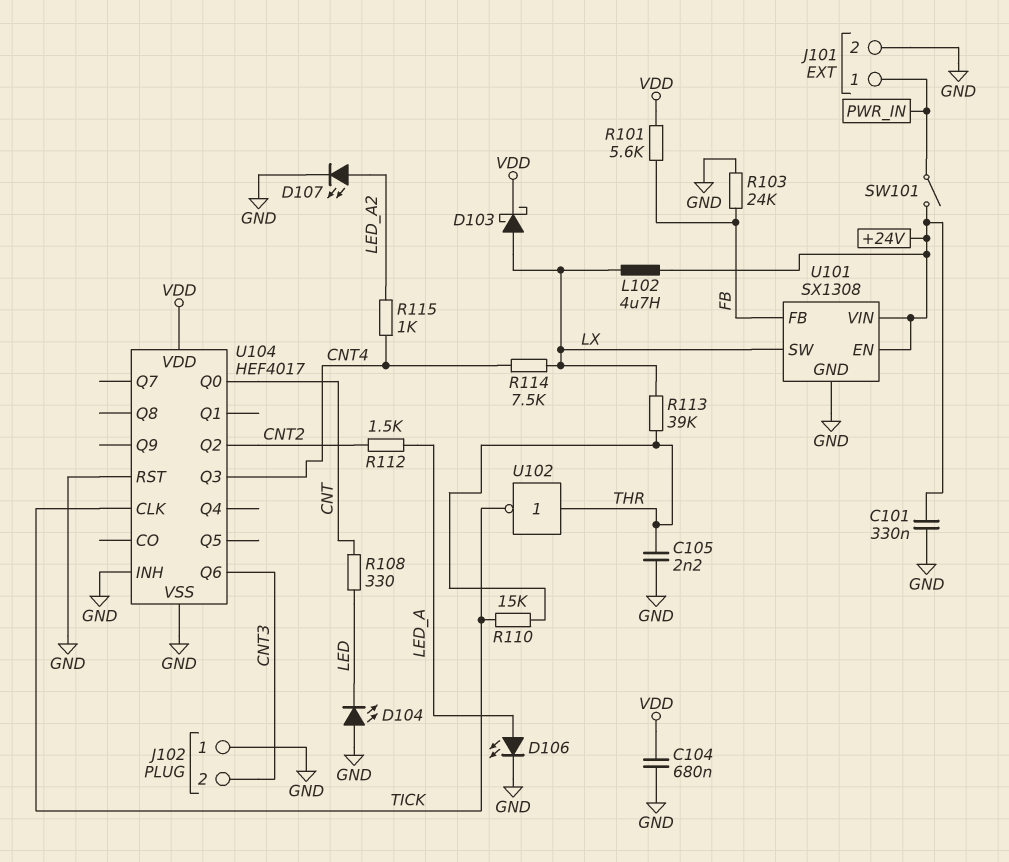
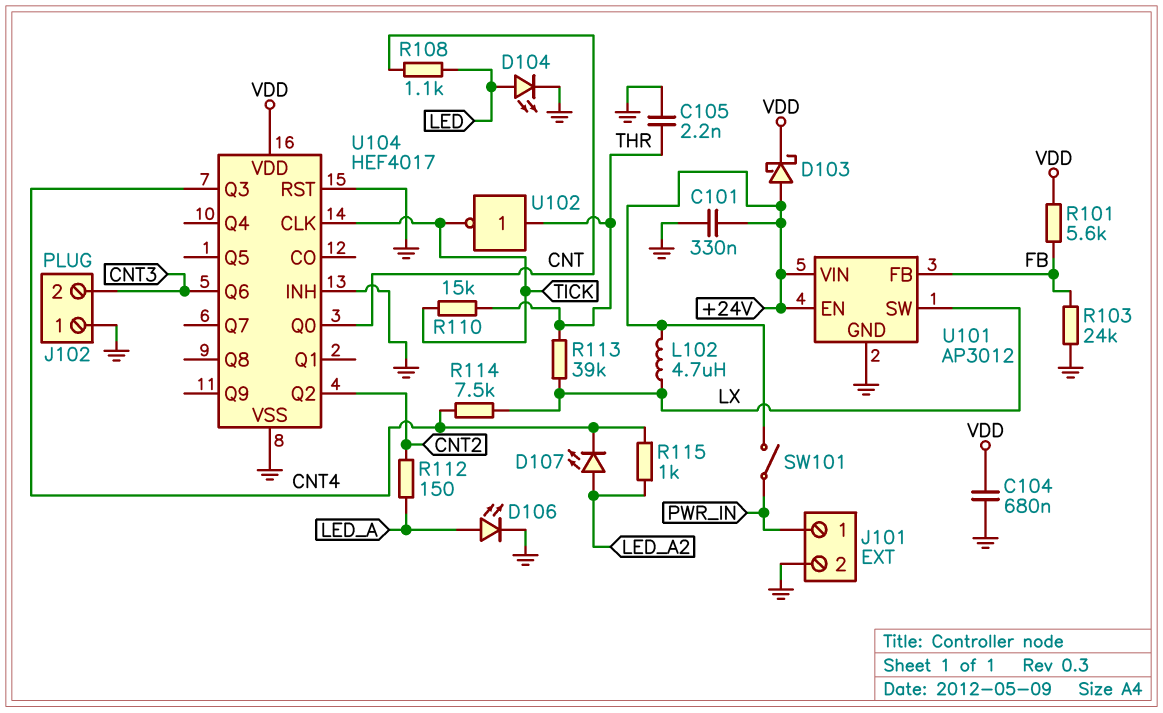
D103: schottky (A LX, K VDD) -> schottky (A +24V, K VDD)
D104: LED (A GND, K LED) -> LED (A LED, K GND)
D107: LED (A LED_A2, K GND) -> LED (A LED_A2, K CNT4)
R108: 330 (CNT, LED) -> 1.1k (CNT, LED)
R112: 1.5k (CNT2, LED_A) -> 150 (CNT2, LED_A)
U101: SX1308 -> AP3012

